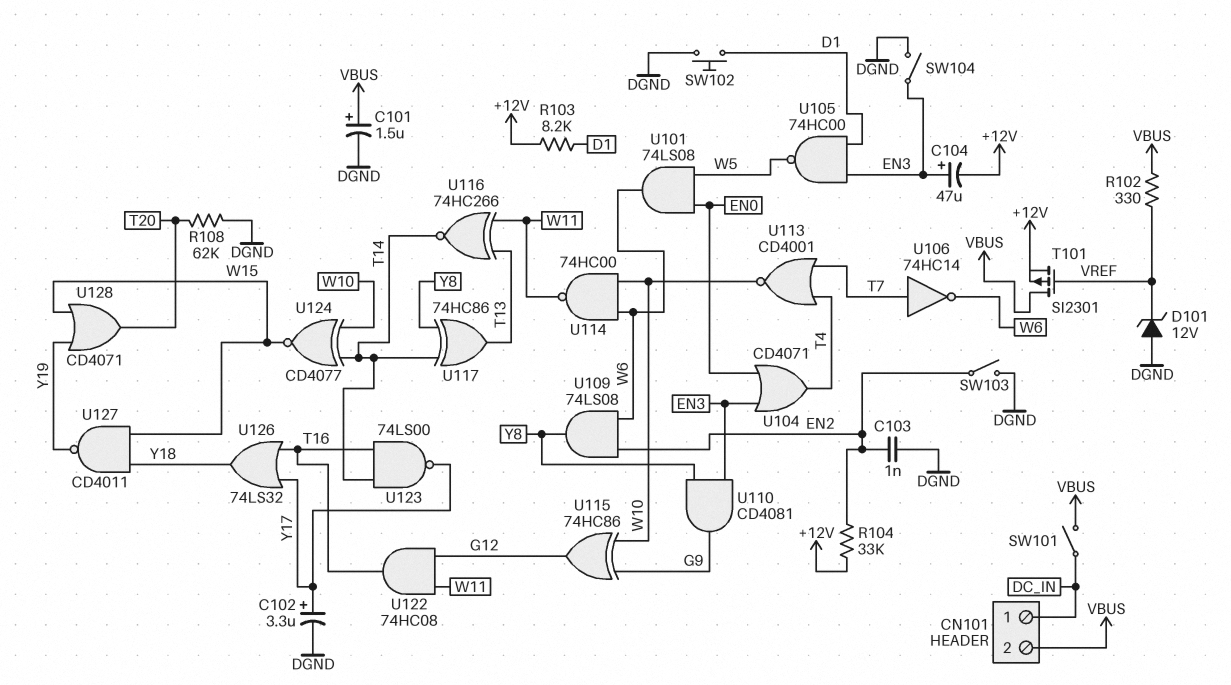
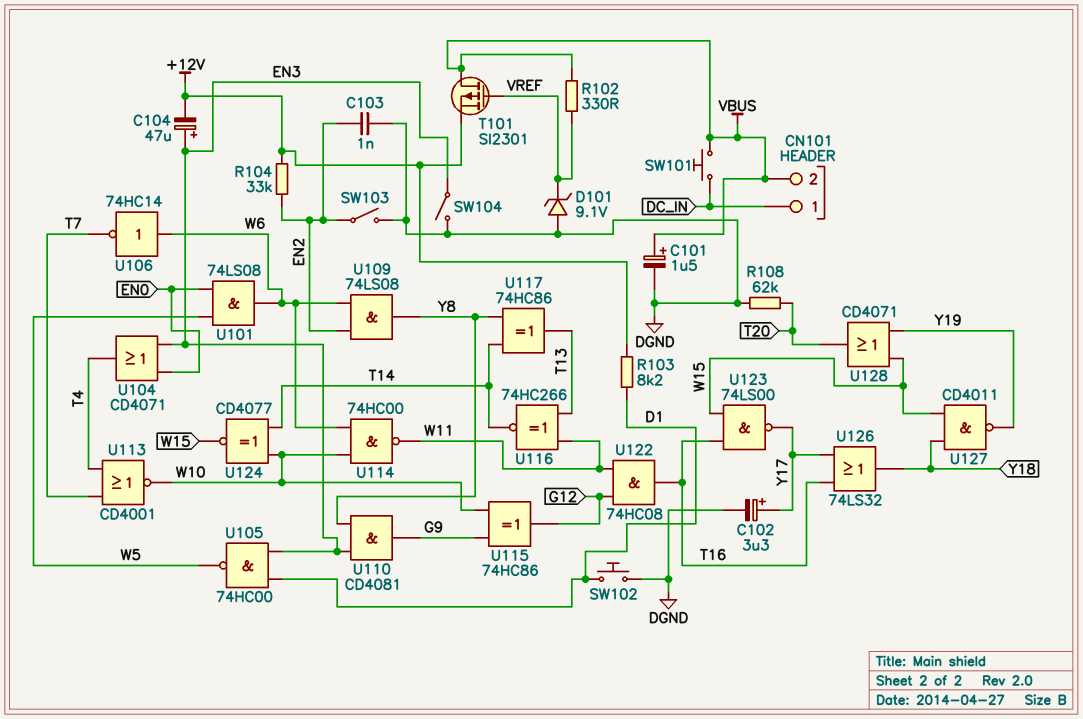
D101: zener 12V (A DGND, K VREF) -> zener 9.1V (A DGND, K VREF)
SW101: switch (DC_IN, VBUS) -> button (DC_IN, VBUS)
U106: NOT 74HC14 (in T7, out W6) -> NOT 74HC14 (in W6, out T7)
U123: NAND 74LS00 (in T14, in T16, out Y17) -> NAND 74LS00 (in T16, in W15, out Y17)

